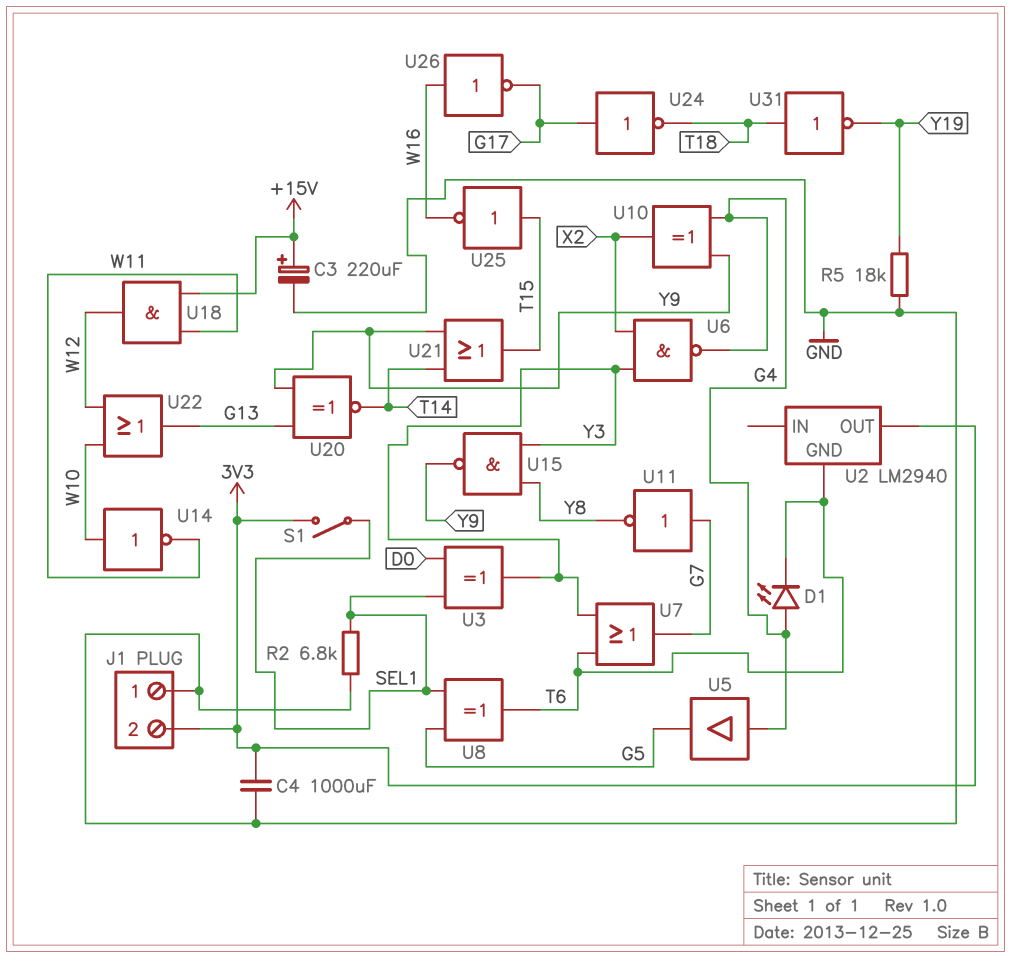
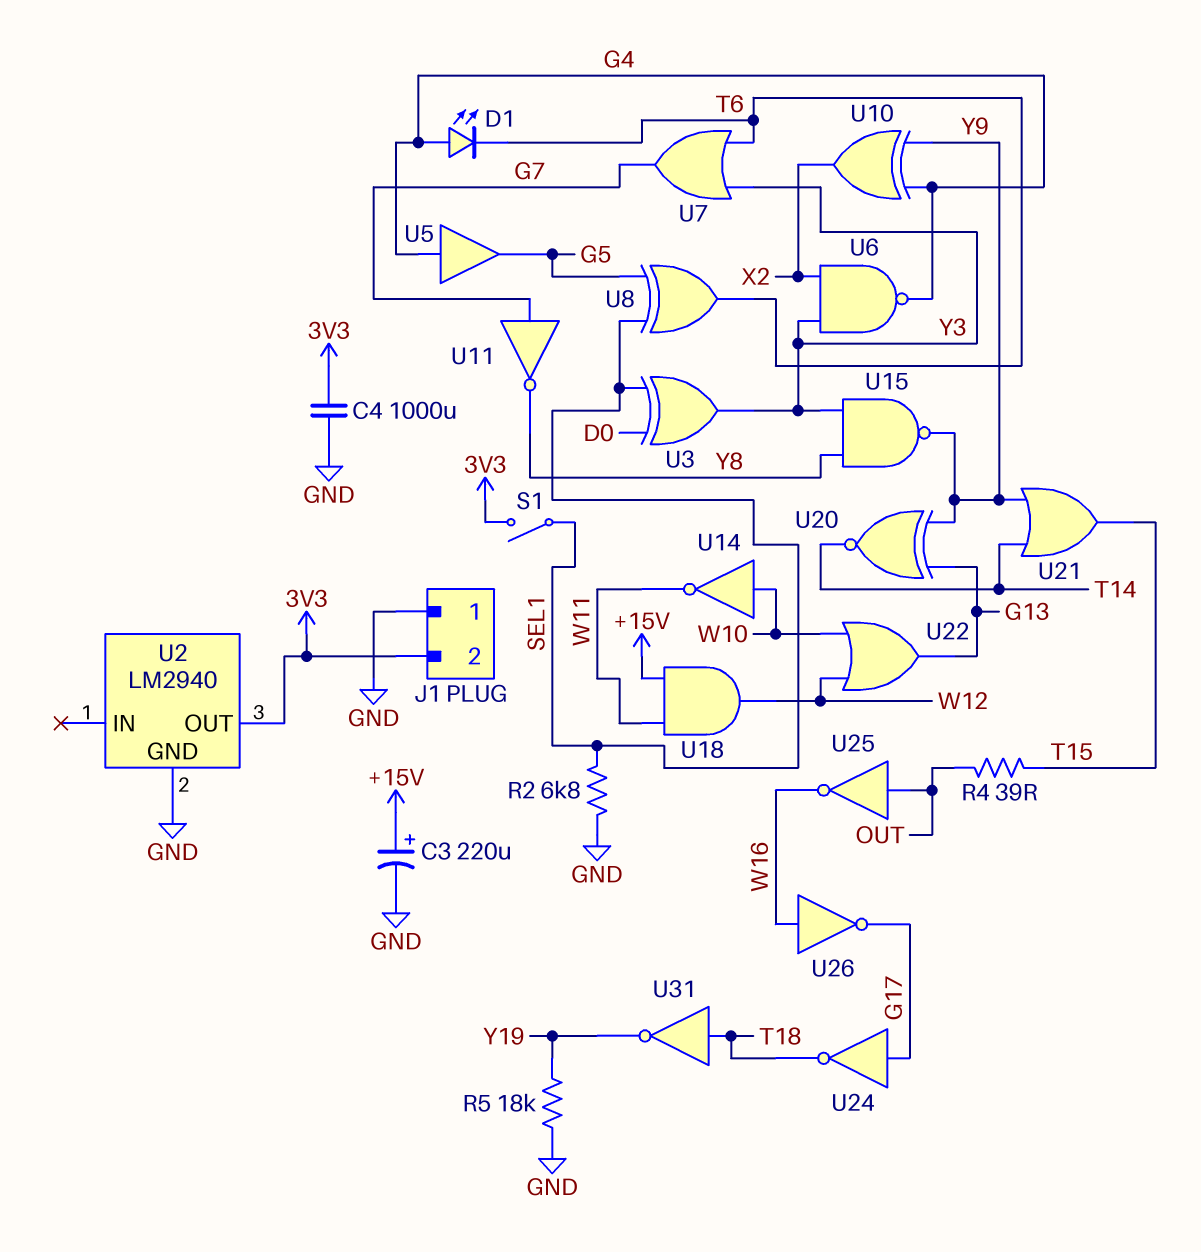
R4: none -> 39 (OUT, T15)
U2 pin GND: T6 -> GND
U25: NOT (in T15, out W16) -> NOT (in OUT, out W16)

